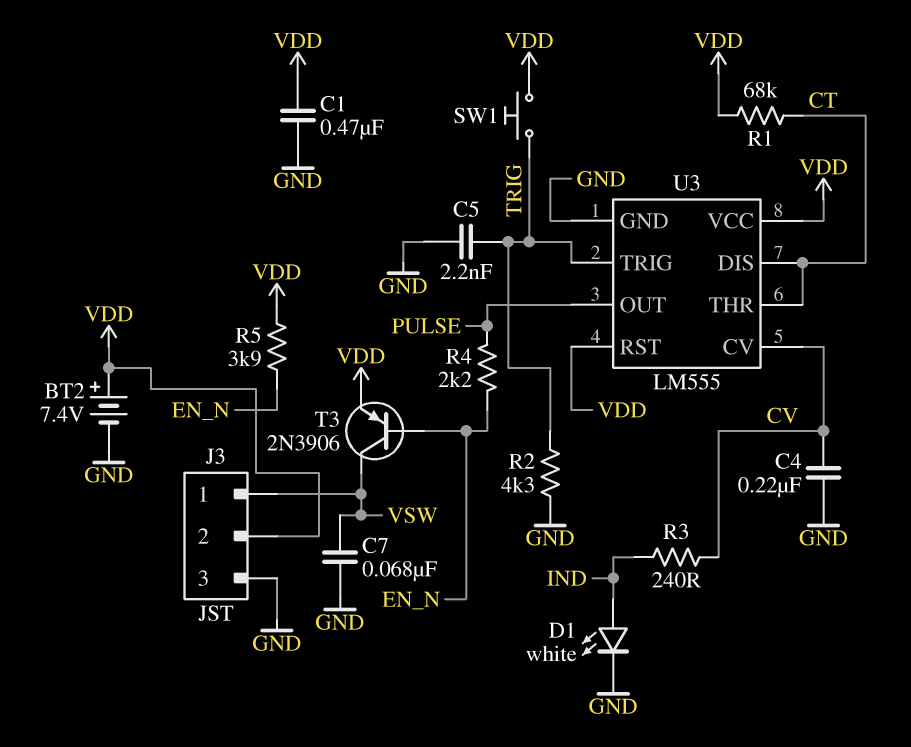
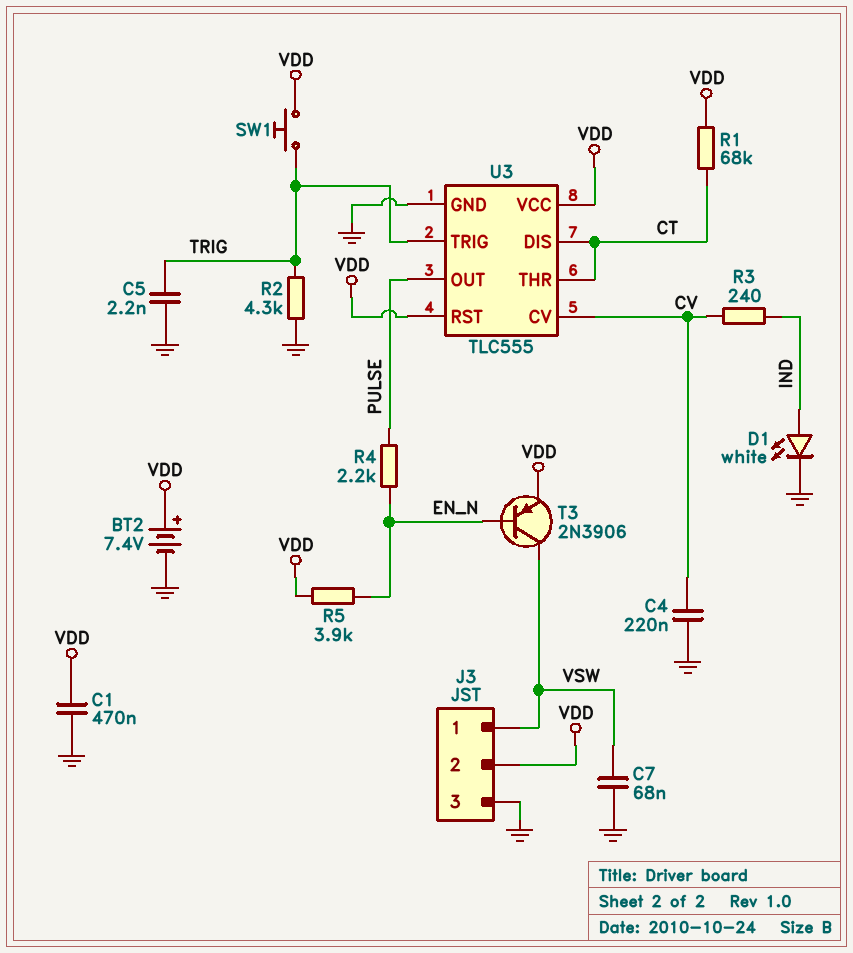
U3: LM555 -> TLC555

